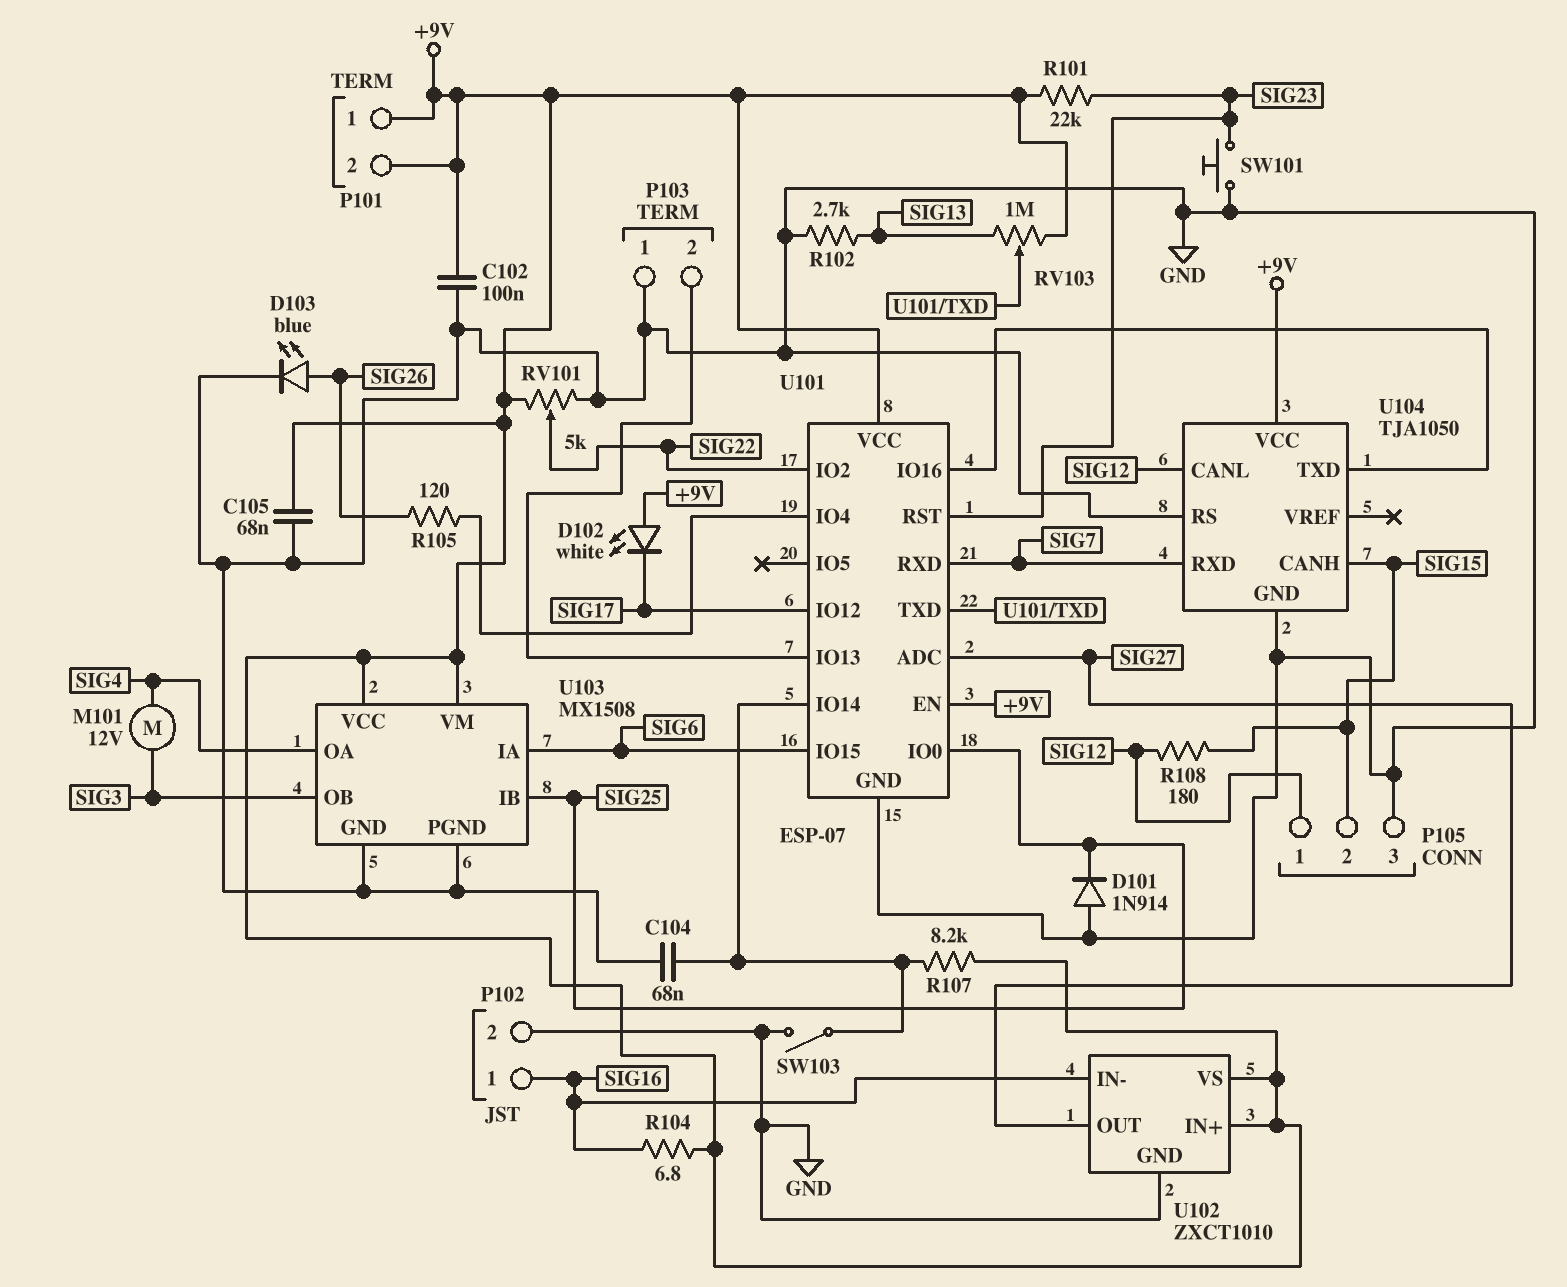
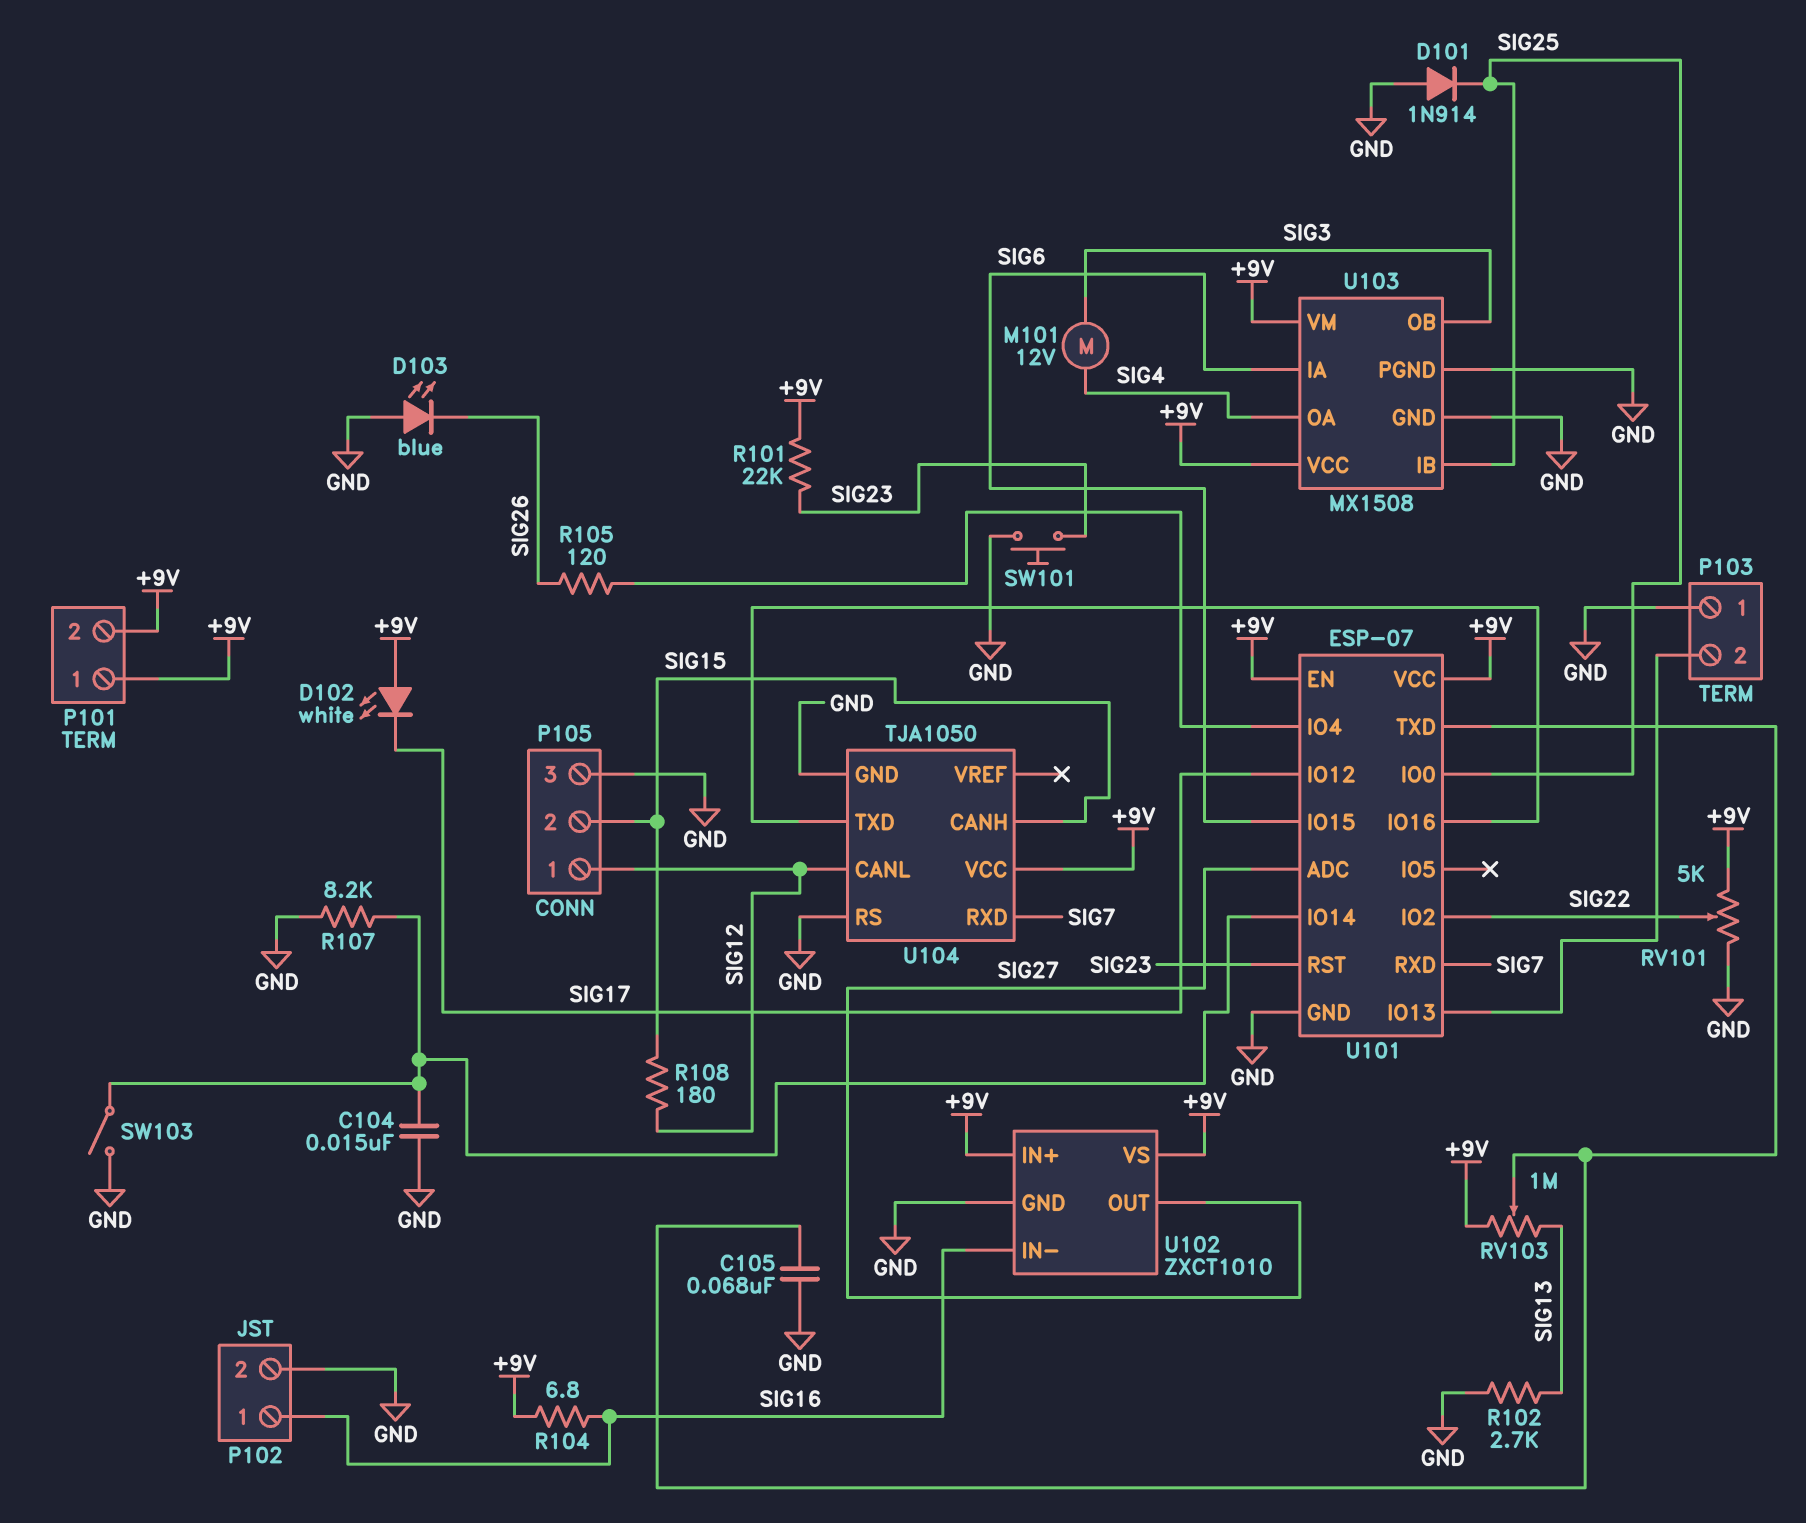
C102: 100nF (+9V, GND) -> none
C104: 68nF (GND, U101/IO14) -> 15nF (GND, U101/IO14)
C105: 68nF (+9V, GND) -> 68nF (GND, U101/TXD)
D103: LED blue (A SIG26, K GND) -> LED blue (A GND, K SIG26)
R107: 8.2k (+9V, U101/IO14) -> 8.2k (GND, U101/IO14)

